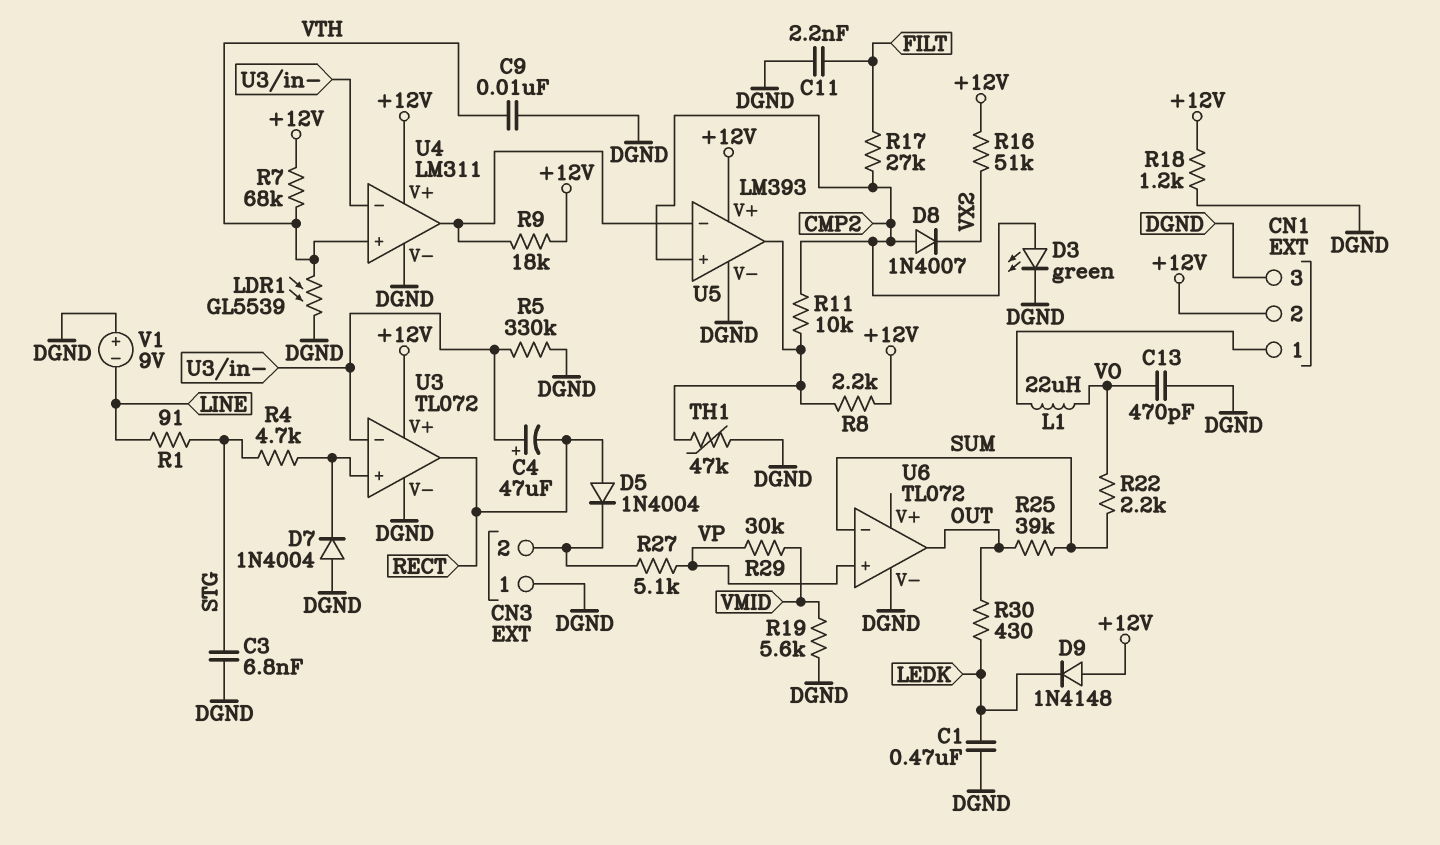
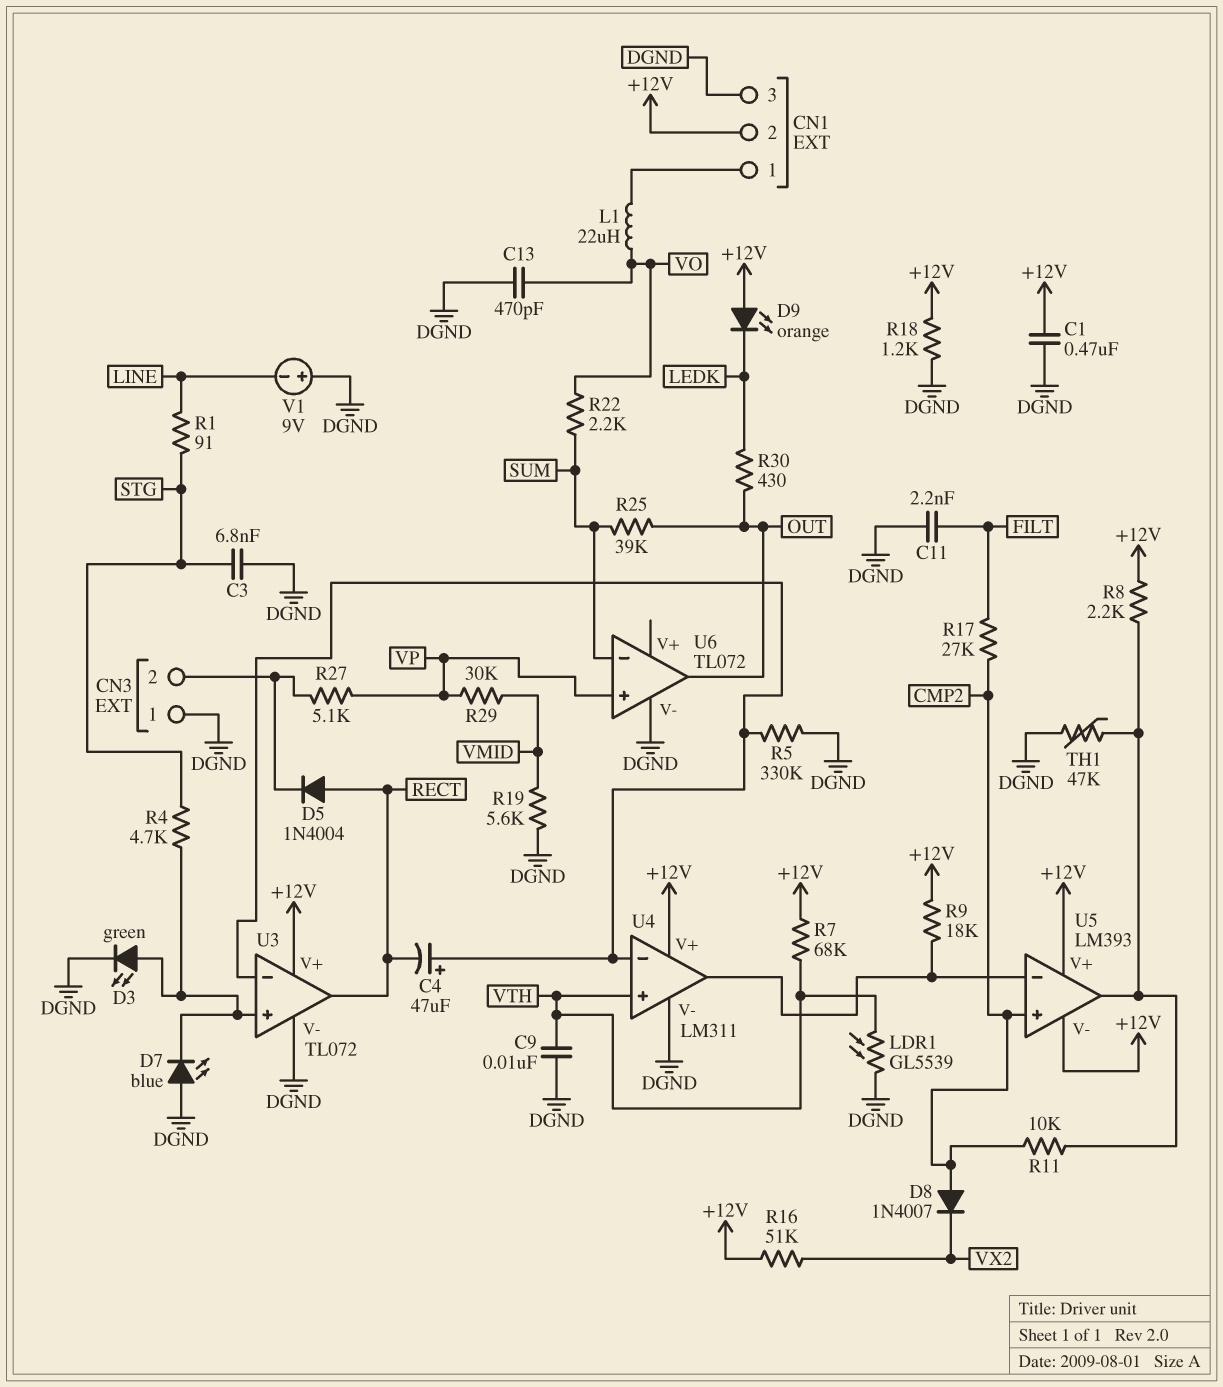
C1: 470nF (DGND, LEDK) -> 470nF (+12V, DGND)
D3: LED green (A CMP2, K DGND) -> LED green (A U3/in+, K DGND)
D7: diode 1N4004 (A DGND, K U3/in+) -> LED blue (A DGND, K U3/in+)
D9: diode 1N4148 (A +12V, K LEDK) -> LED orange (A +12V, K LEDK)
U5 pin V-: DGND -> +12V

